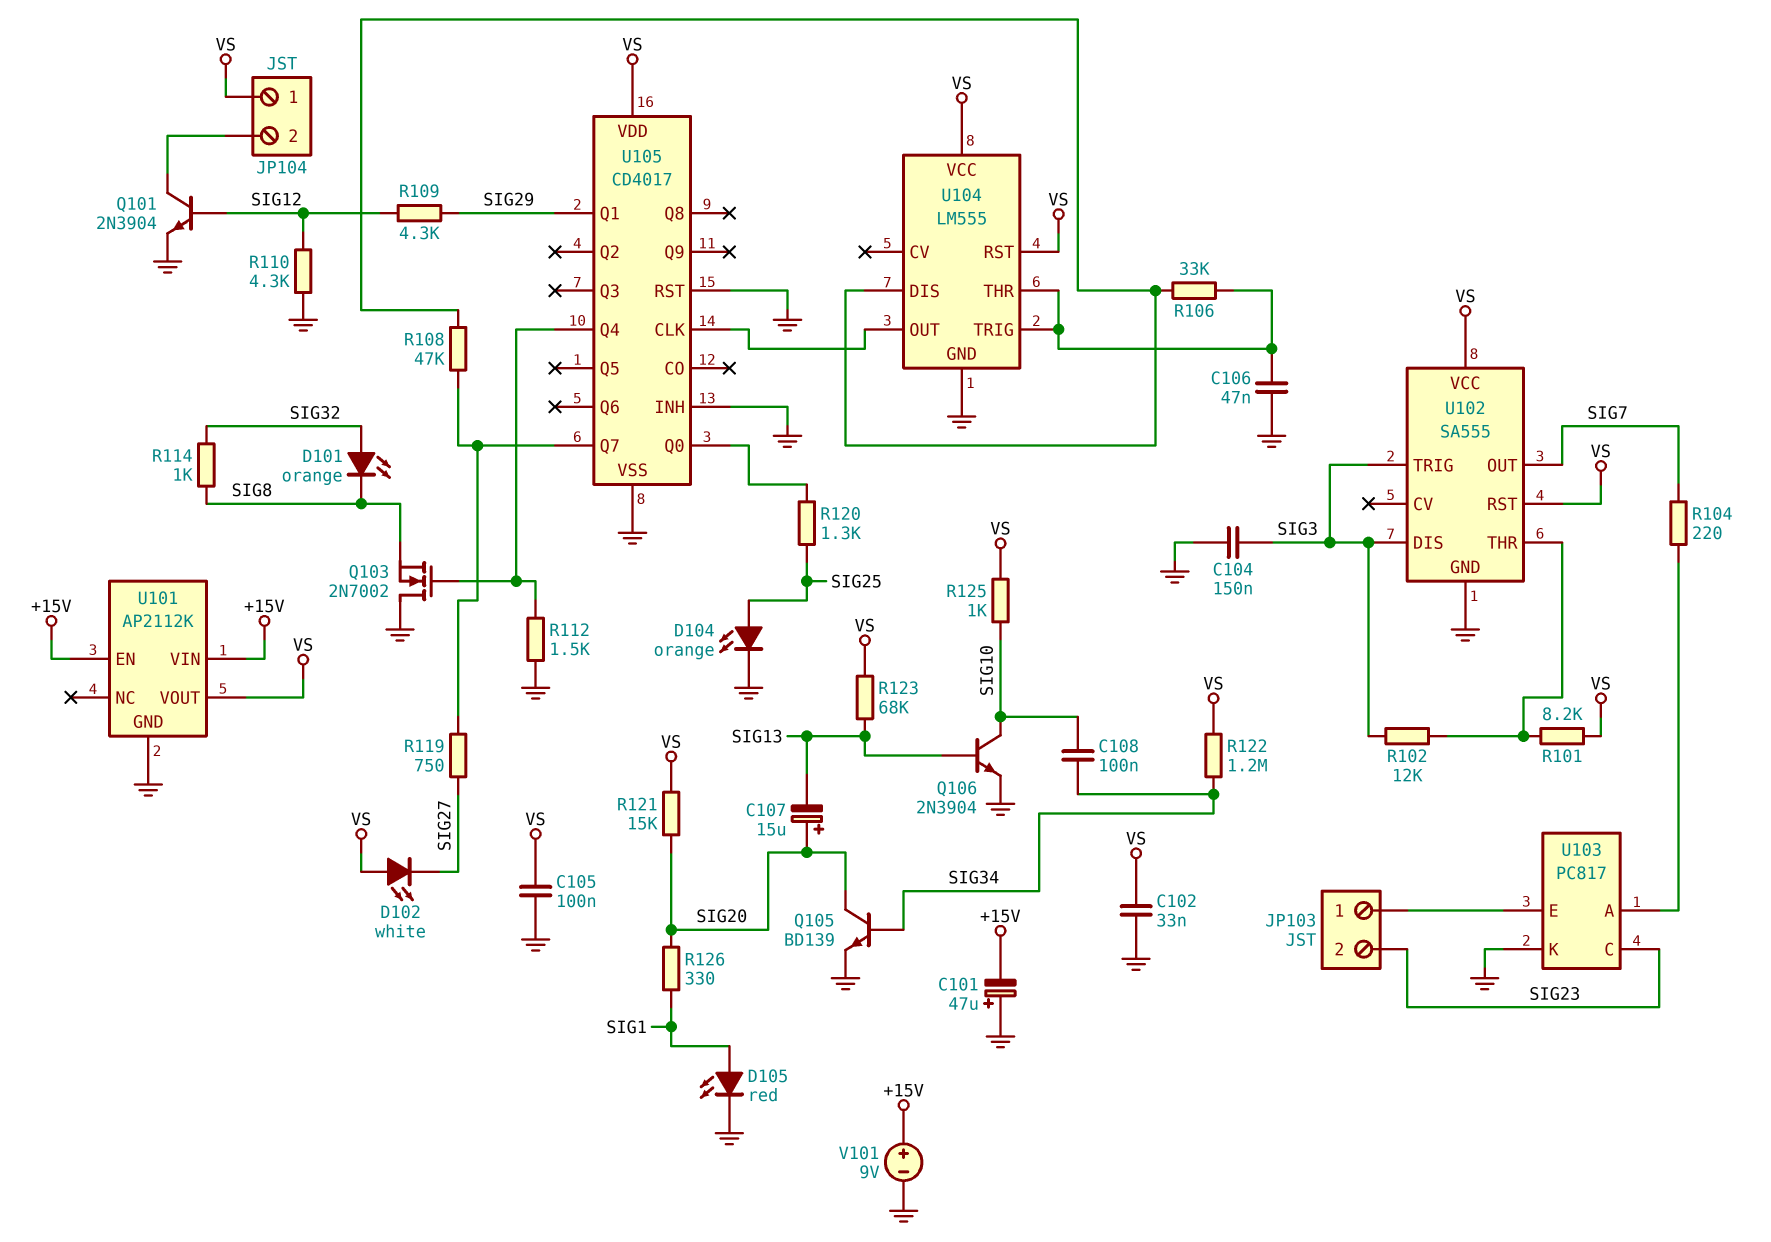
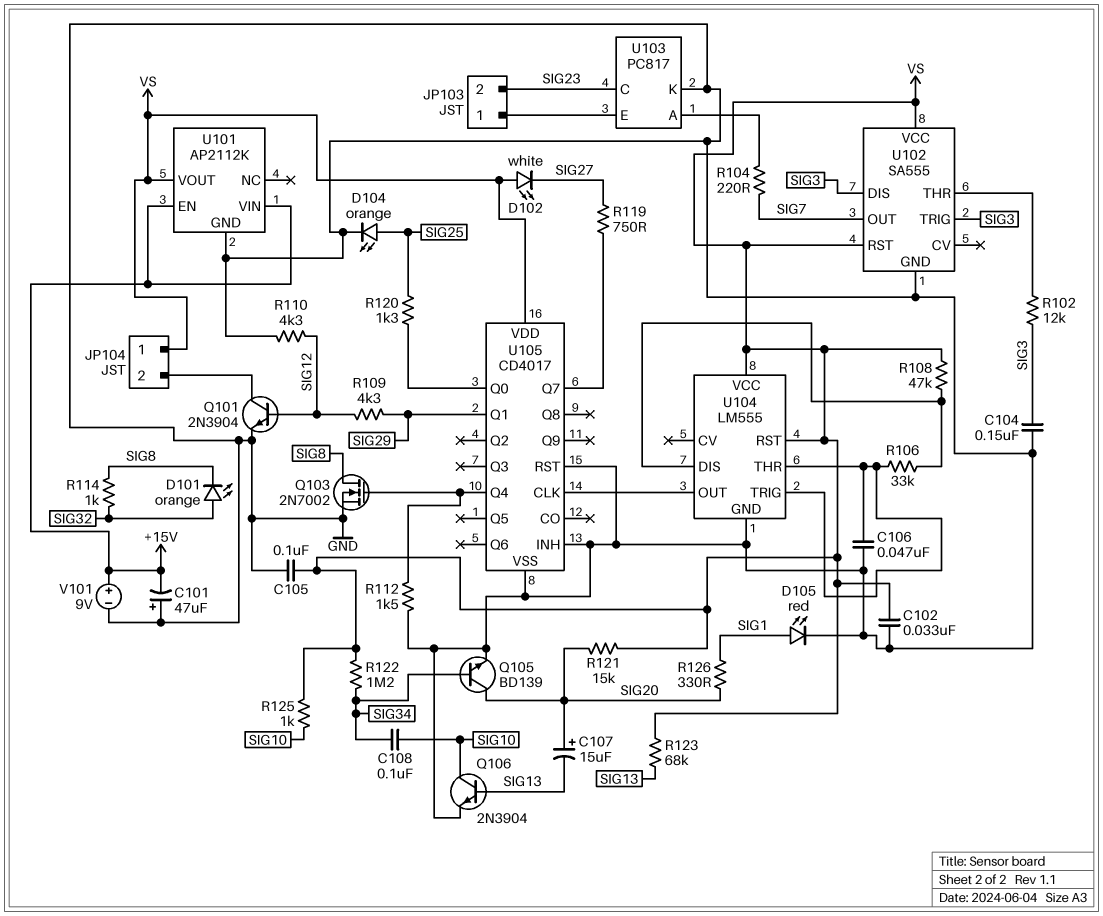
Q103: NMOS 2N7002 (G U105/Q4, D GND, S SIG8) -> NMOS 2N7002 (G U105/Q4, D SIG8, S GND)
R101: 8.2k (U102/THR, VS) -> none
R108: 47k (U104/DIS, U105/Q7) -> 47k (U104/DIS, VS)

